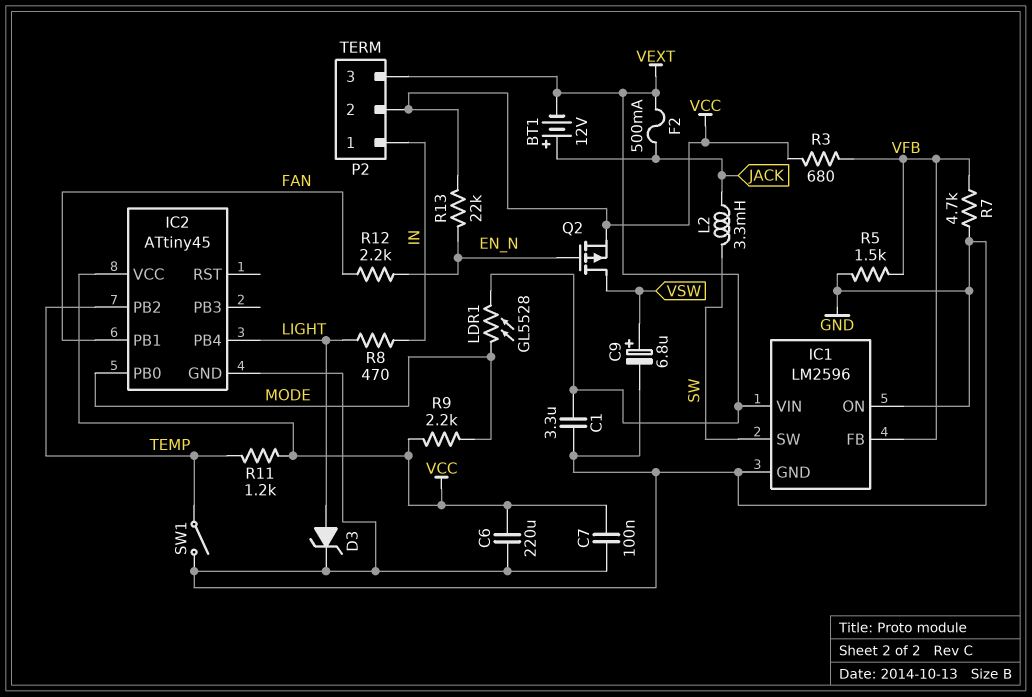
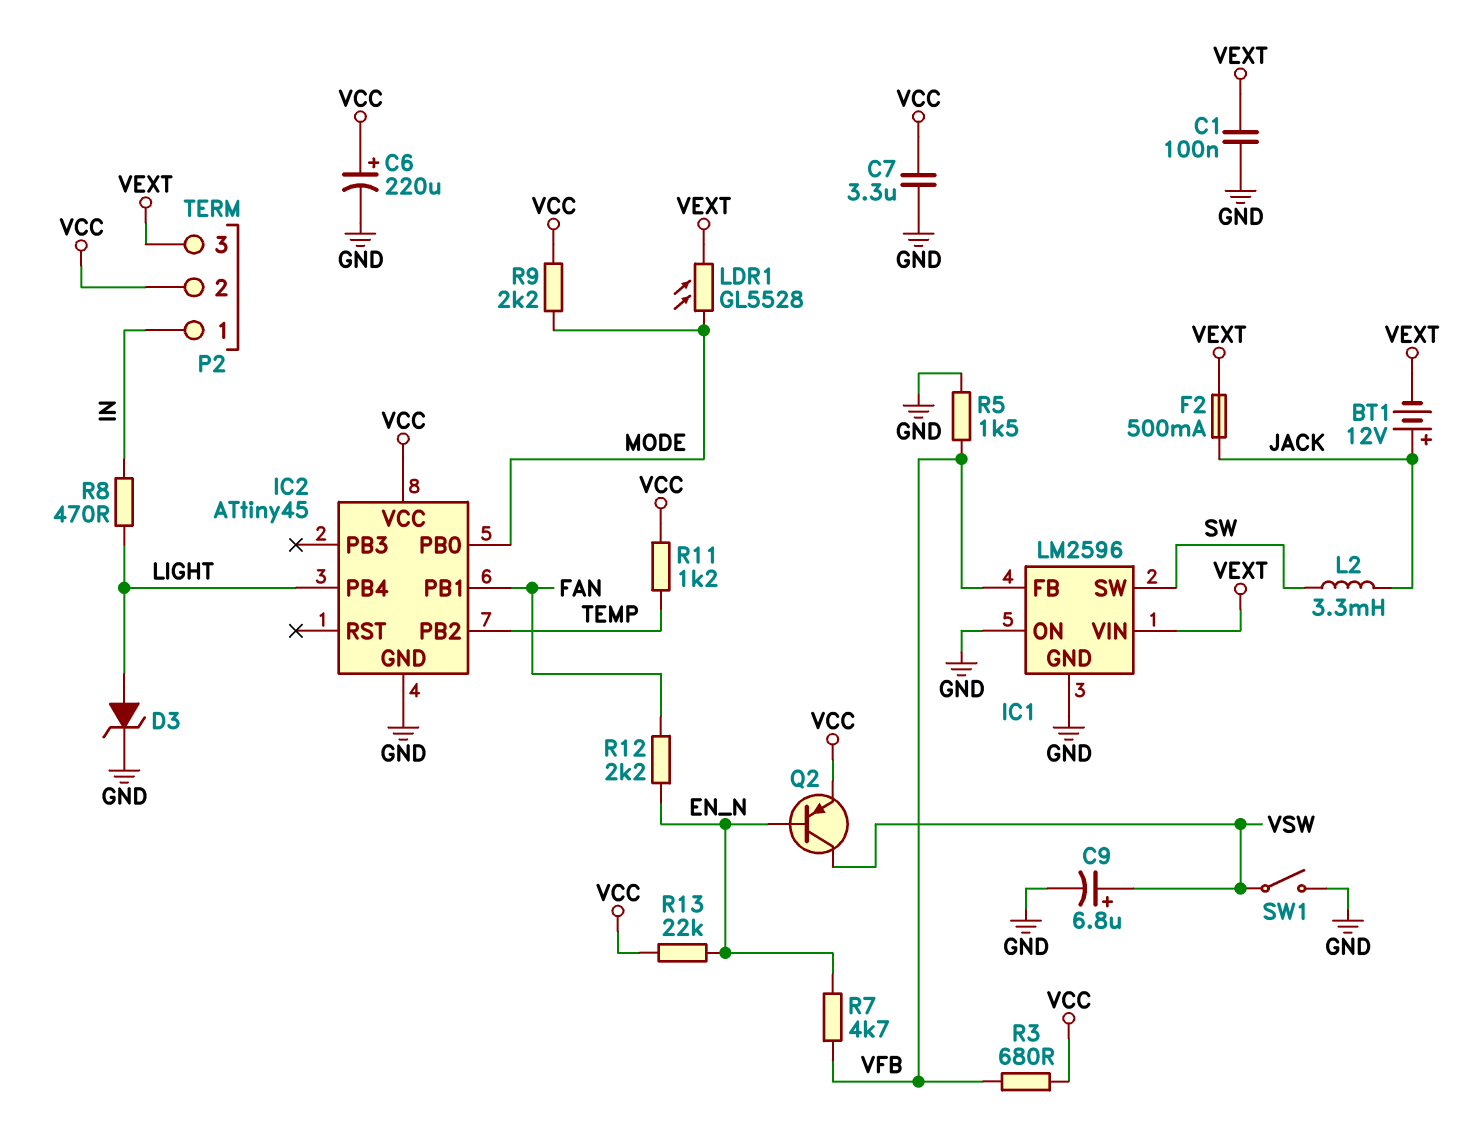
C1: 3.3uF (GND, VEXT) -> 100nF (GND, VEXT)
C6: 220uF (GND, VCC) -> 220uF (plus VCC, minus GND)
C7: 100nF (GND, VCC) -> 3.3uF (GND, VCC)
Q2: PMOS (G EN_N, D VSW, S VCC) -> PNP (B EN_N, C VSW, E VCC)
R7: 4.7k (GND, VFB) -> 4.7k (EN_N, VFB)
SW1: switch (GND, TEMP) -> switch (GND, VSW)

